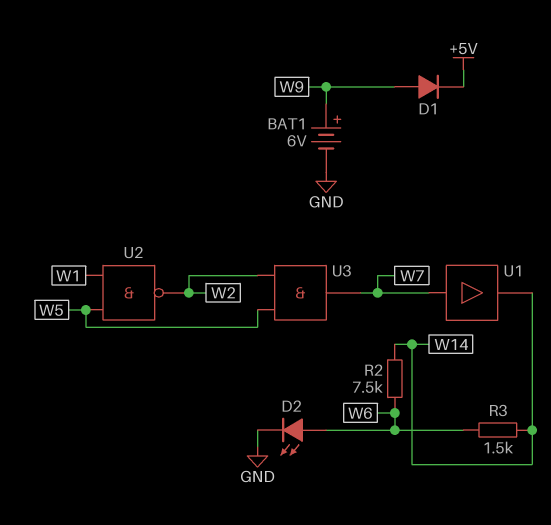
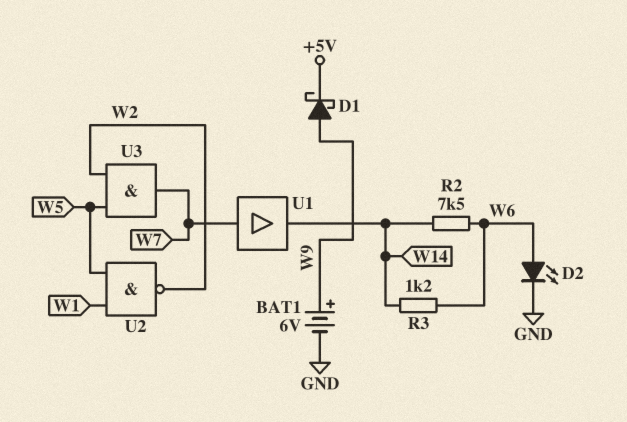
D1: diode (A W9, K +5V) -> schottky (A W9, K +5V)
R3: 1.5k (W6, W14) -> 1.2k (W6, W14)

